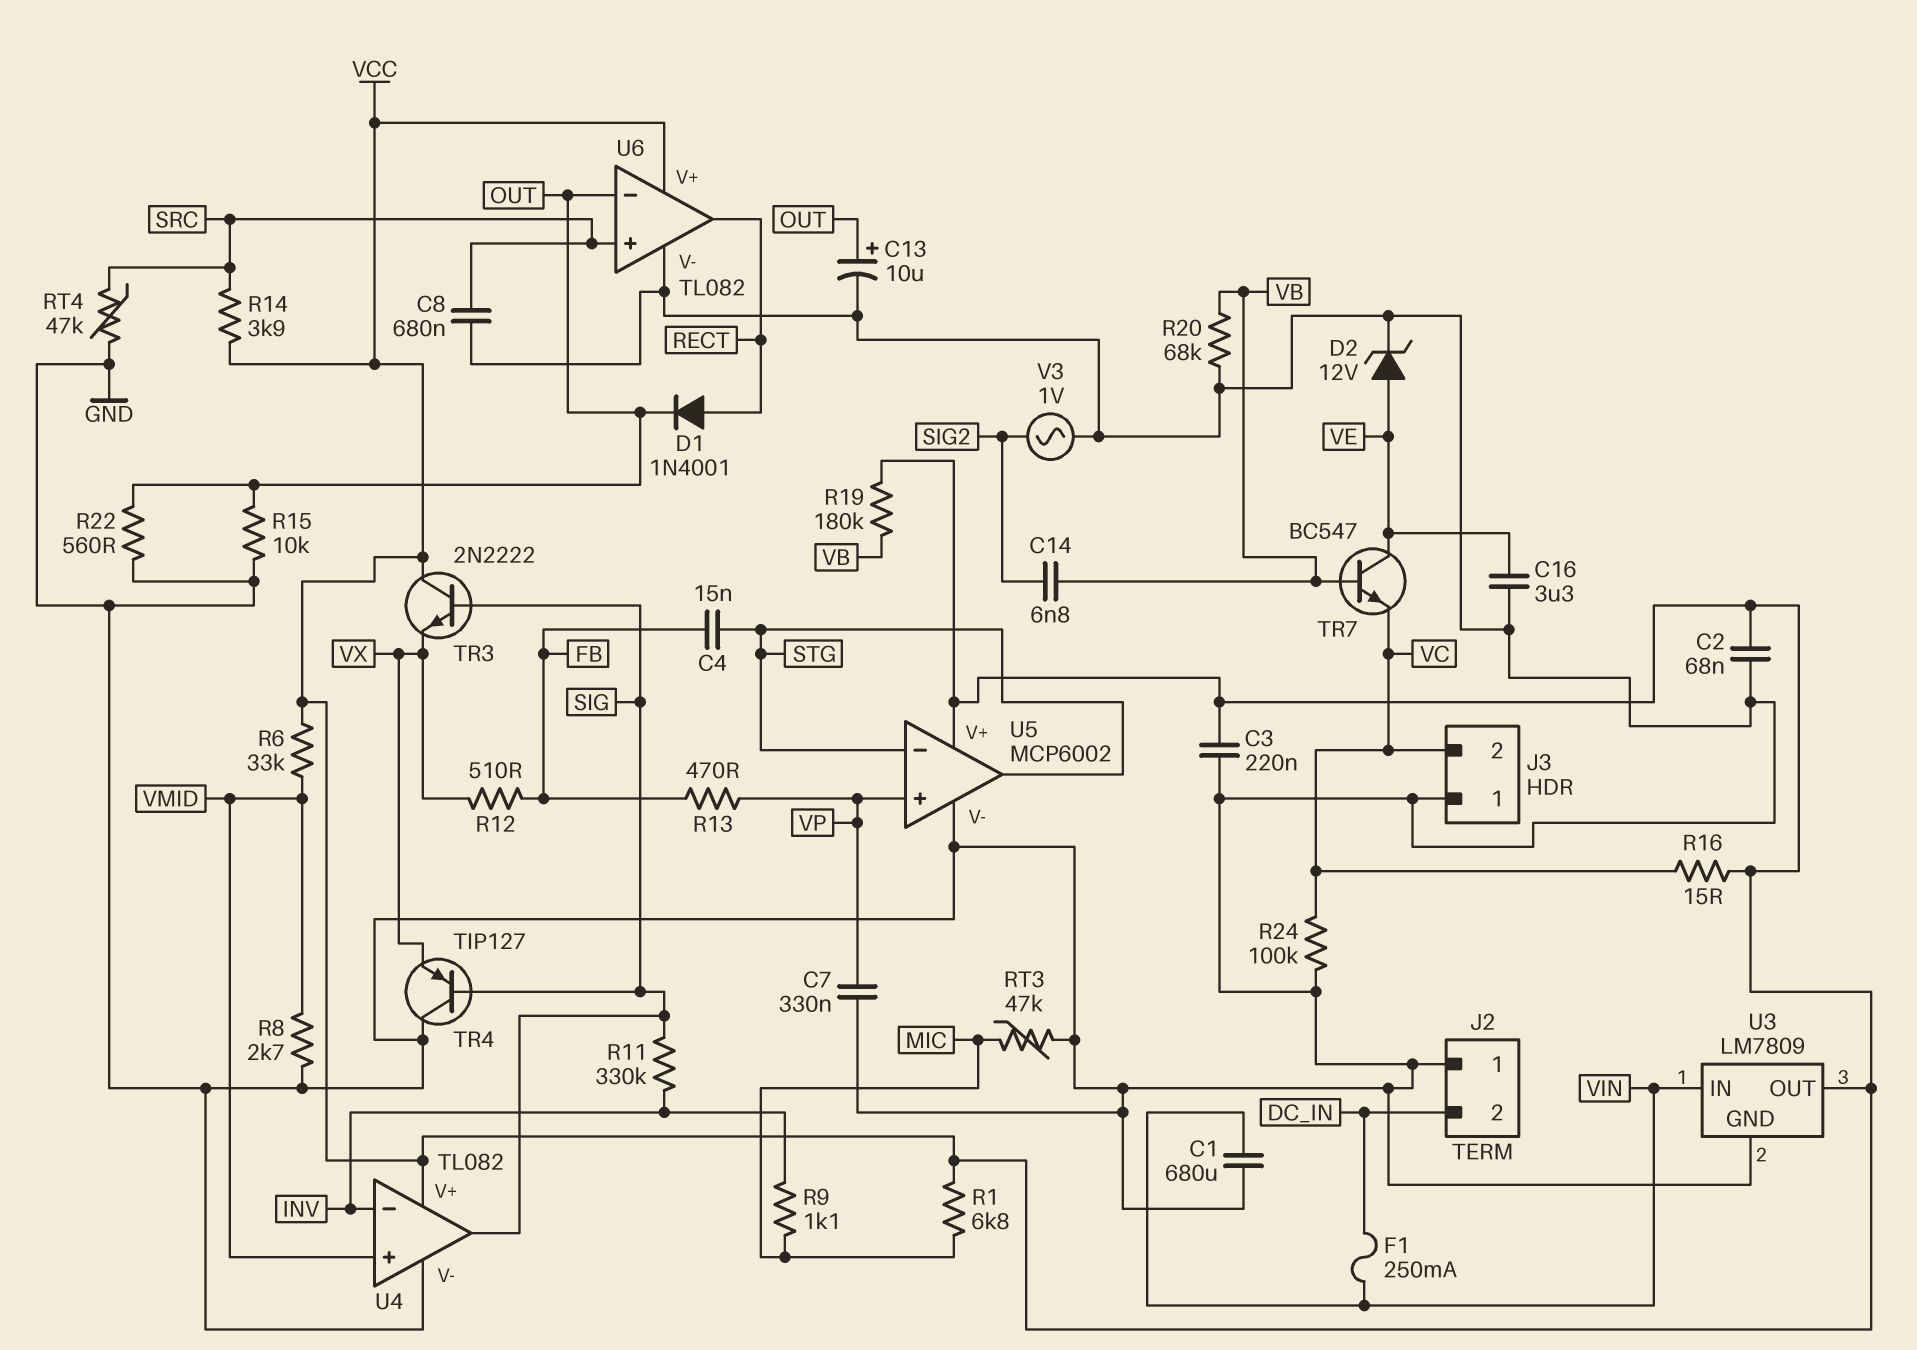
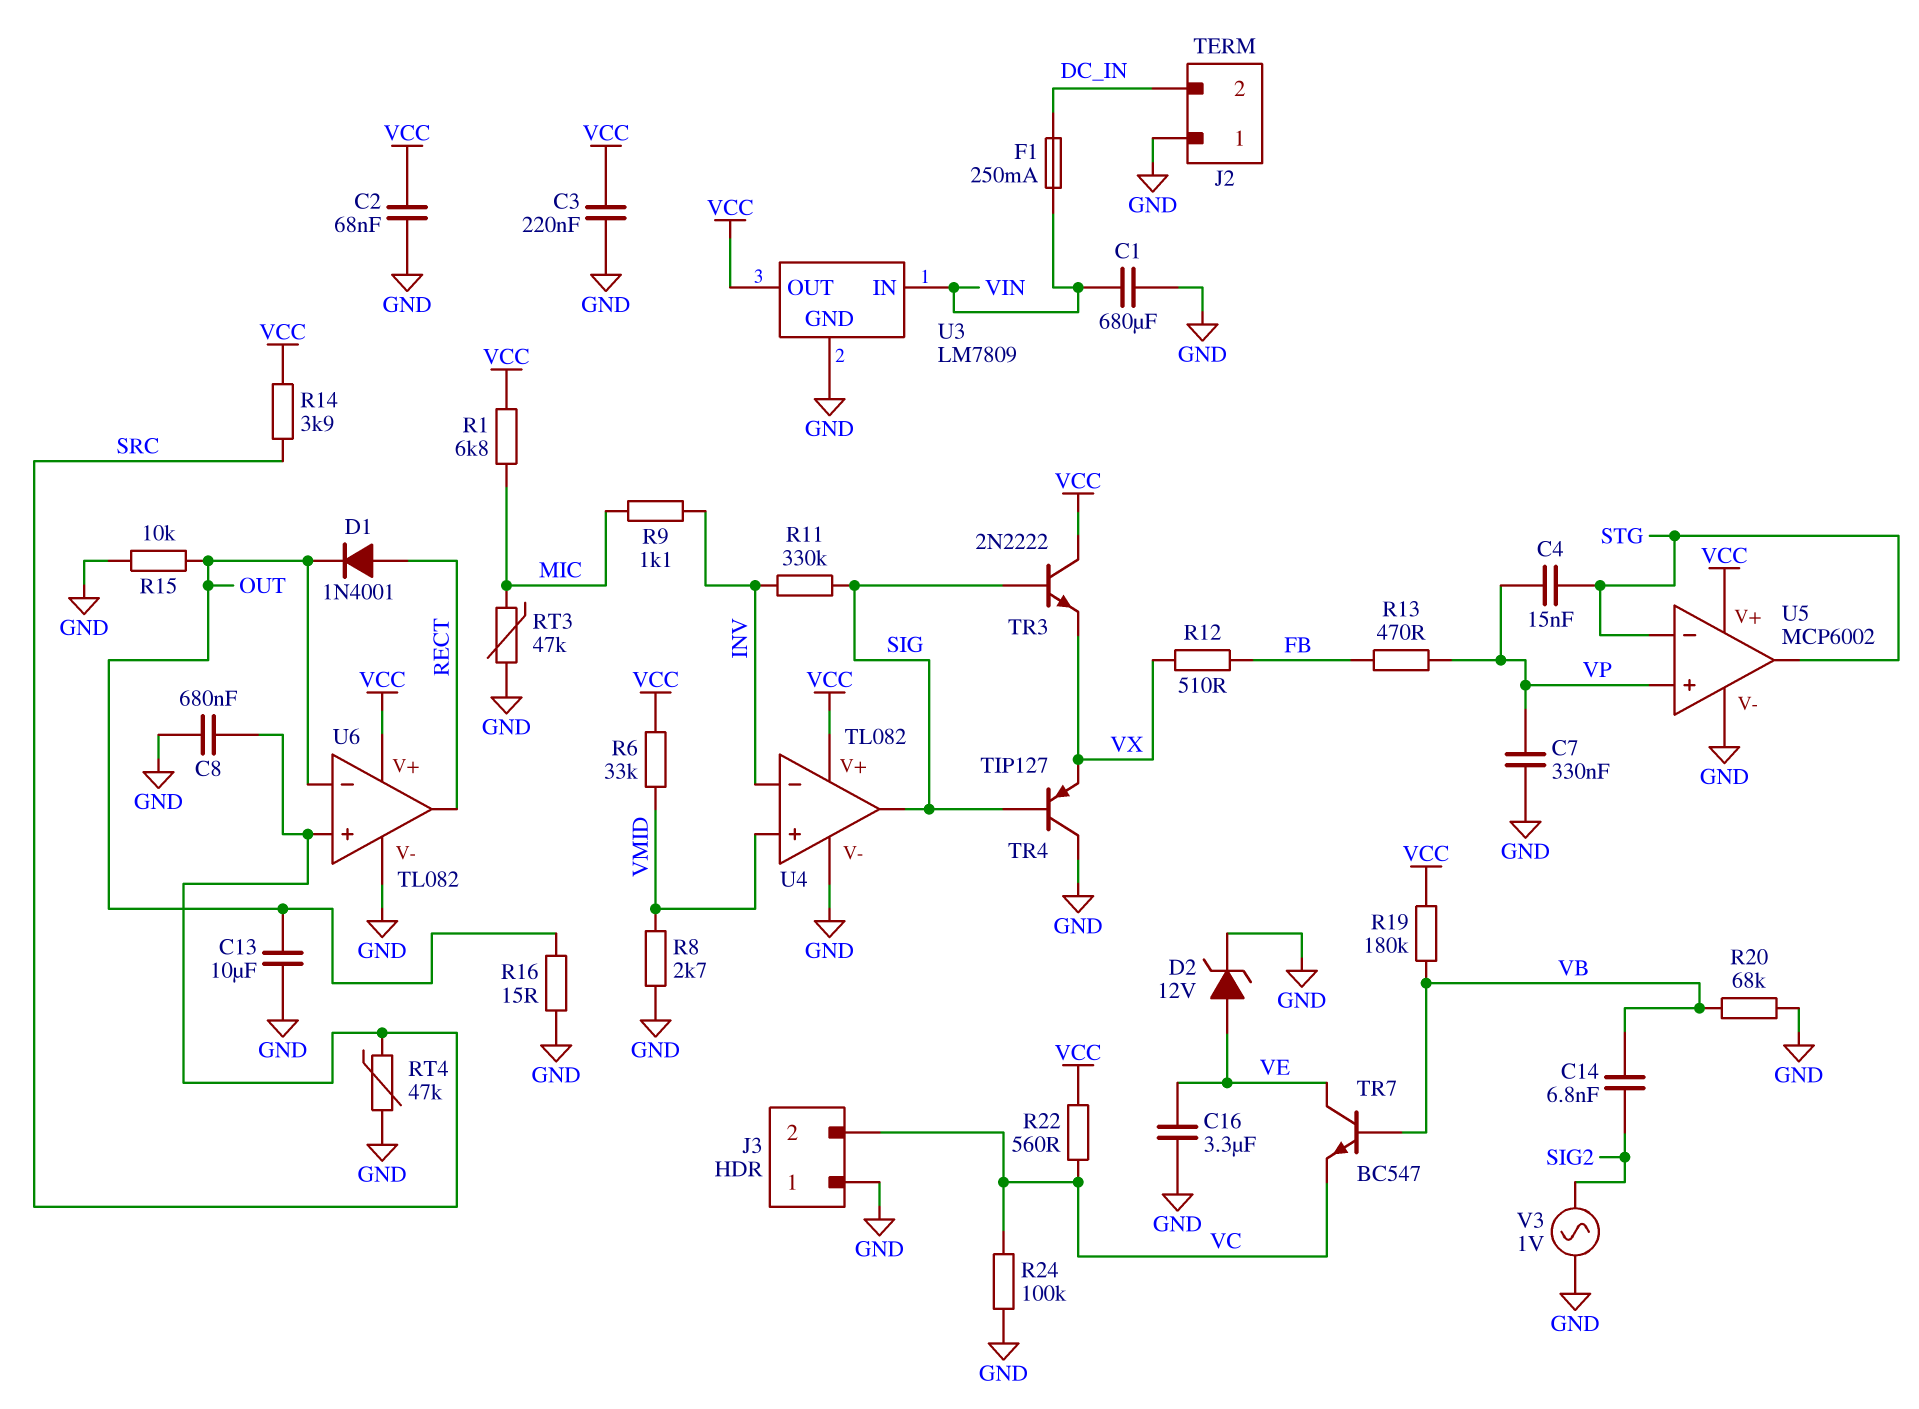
C4: 15nF (FB, STG) -> 15nF (STG, VP)
C13: 10uF (plus OUT, minus GND) -> 10uF (GND, OUT)
R16: 15 (VC, VCC) -> 15 (GND, OUT)
R22: 560 (GND, OUT) -> 560 (VC, VCC)

